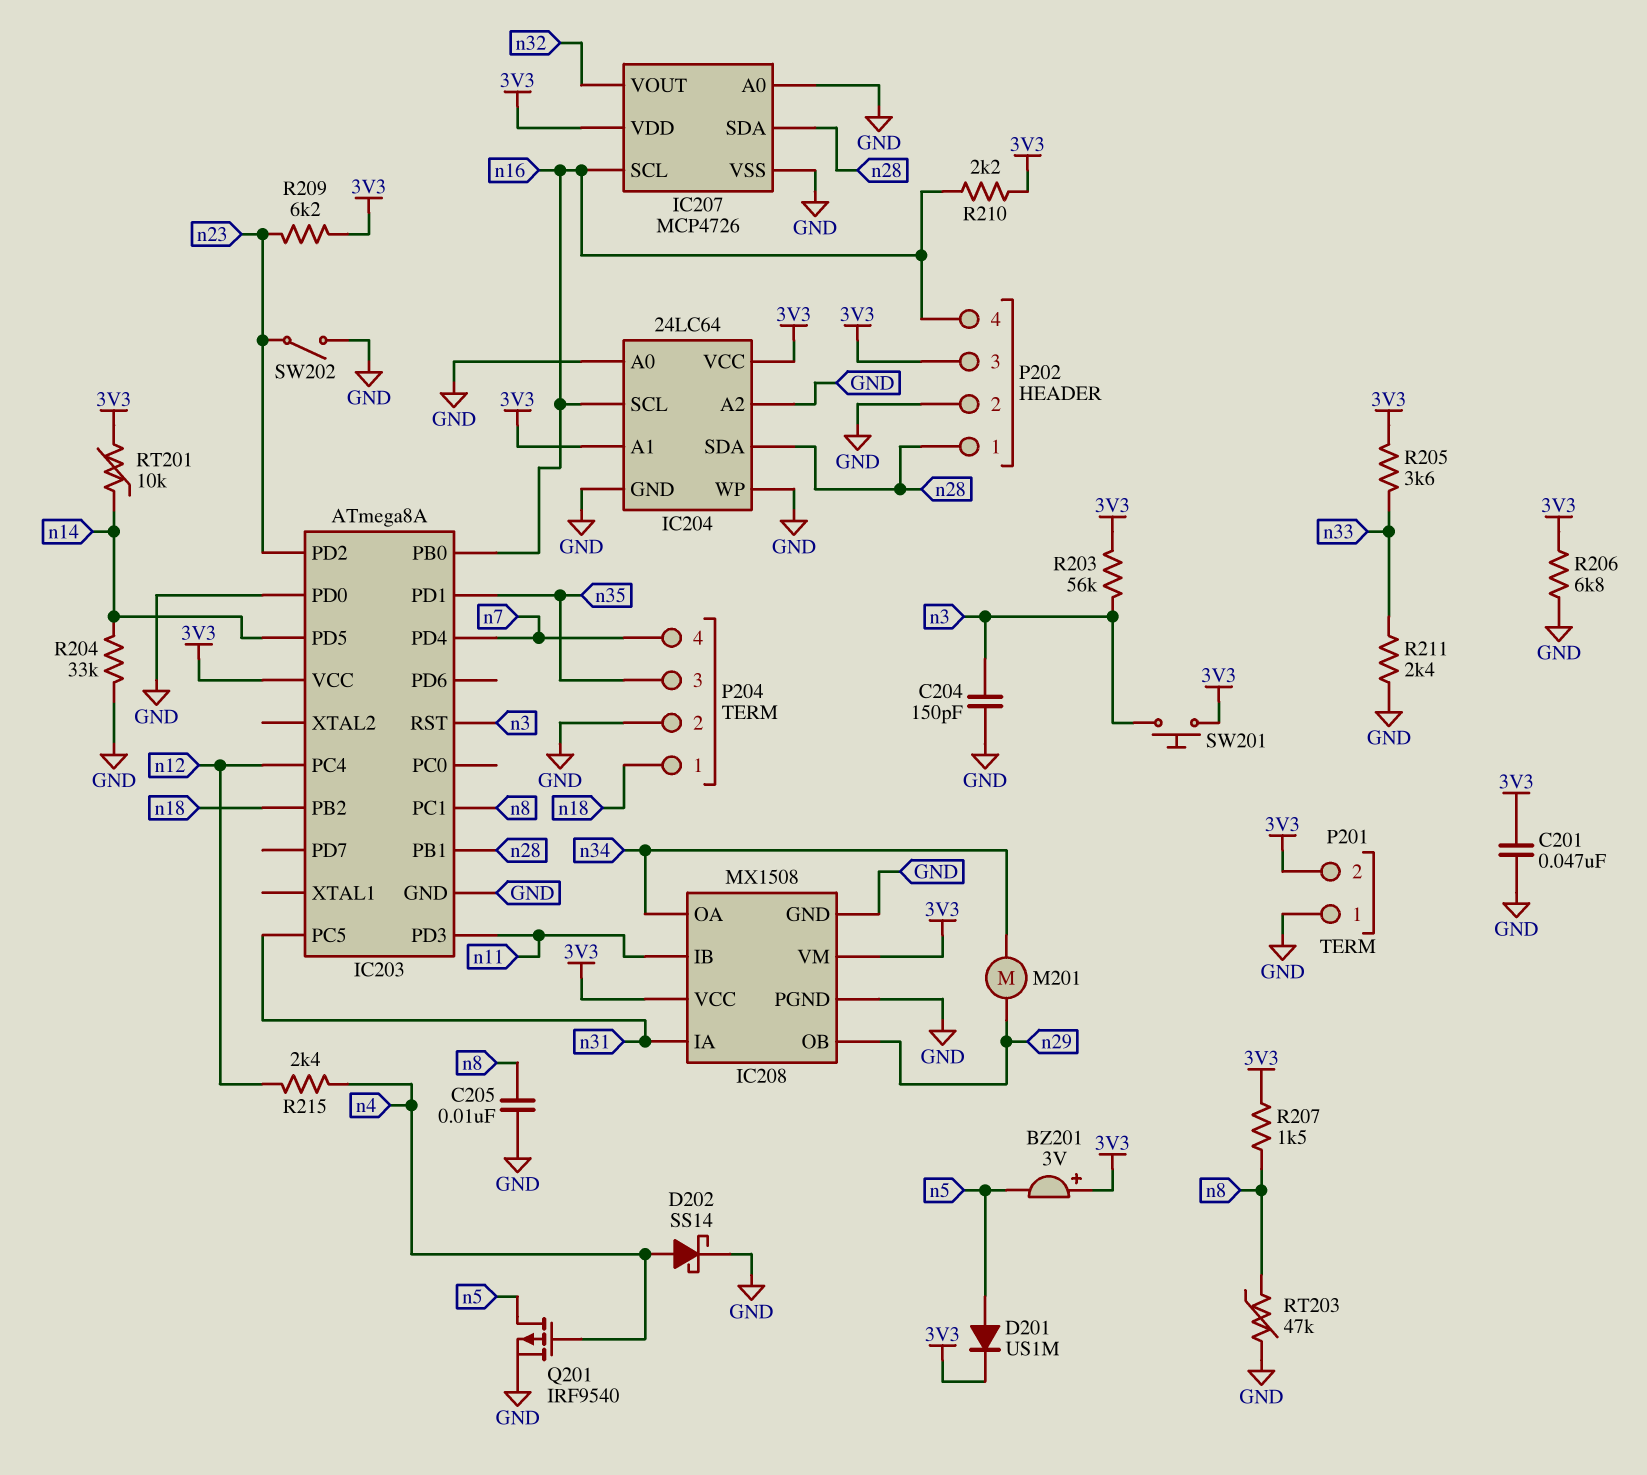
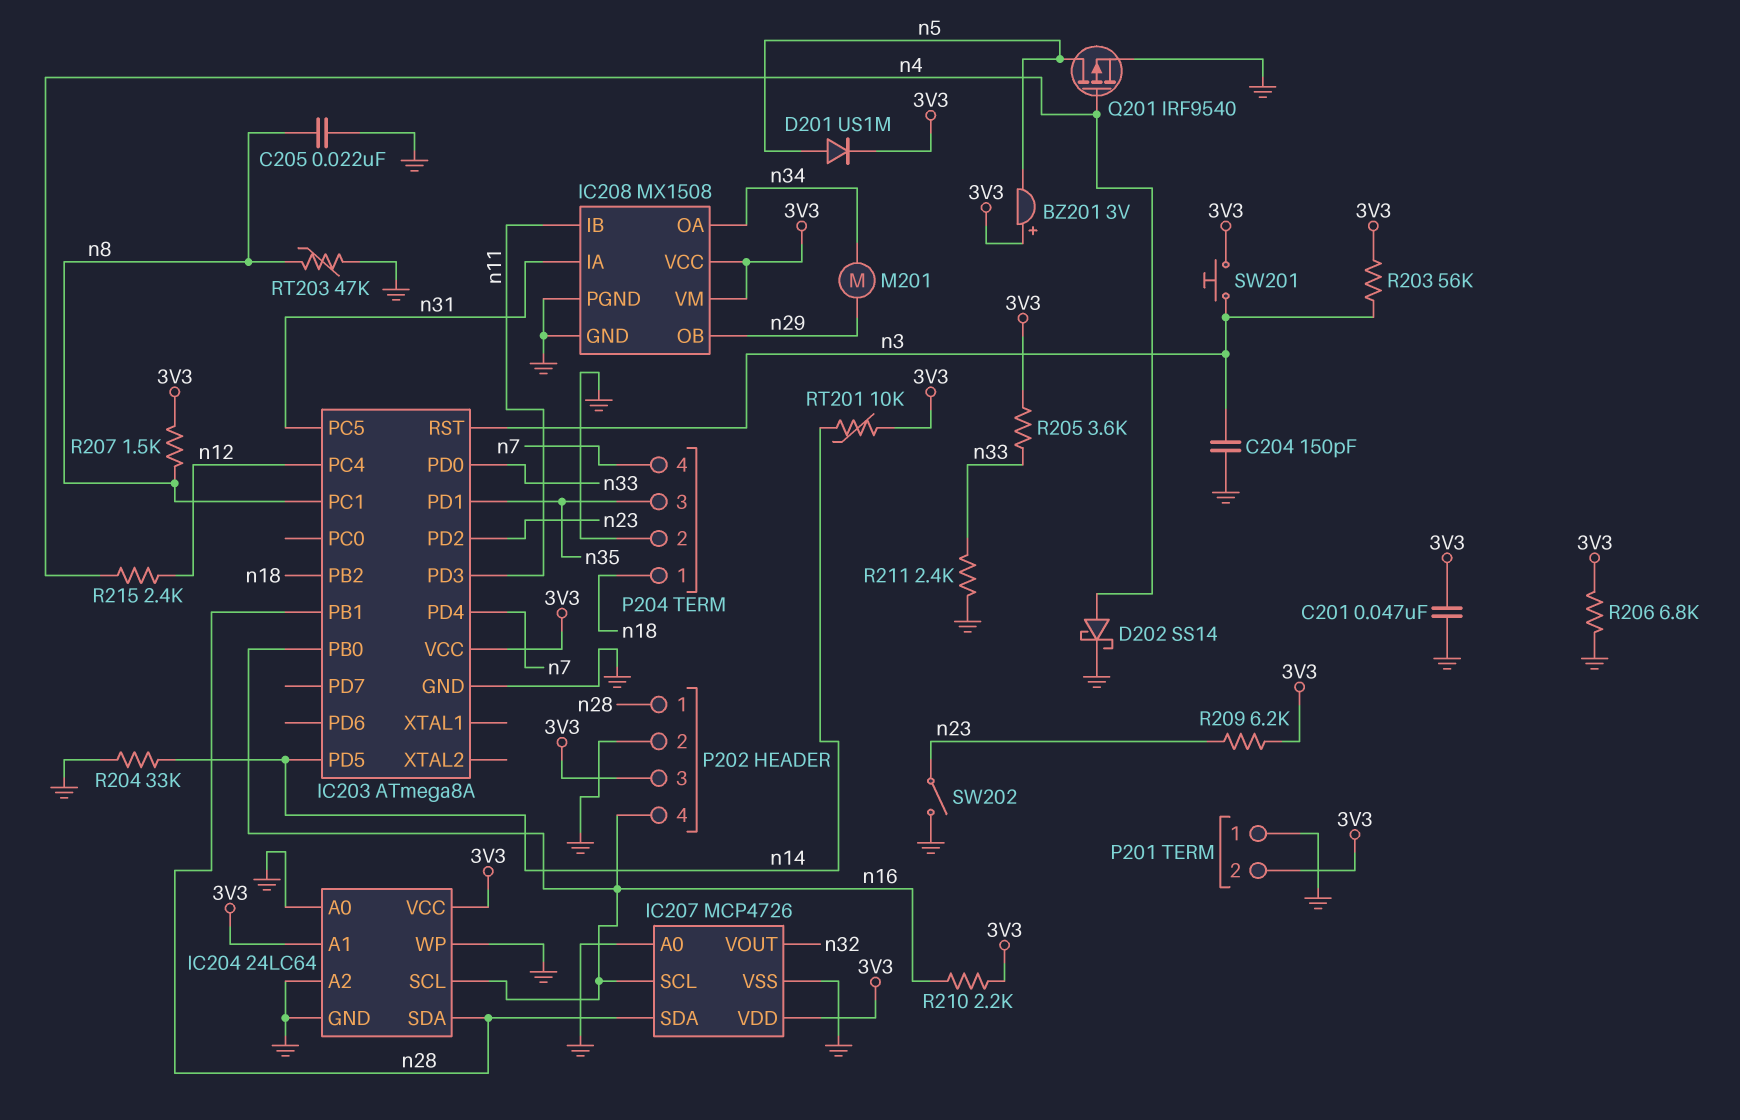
C205: 10nF (GND, n8) -> 22nF (GND, n8)
IC203 pin PD0: GND -> n33

